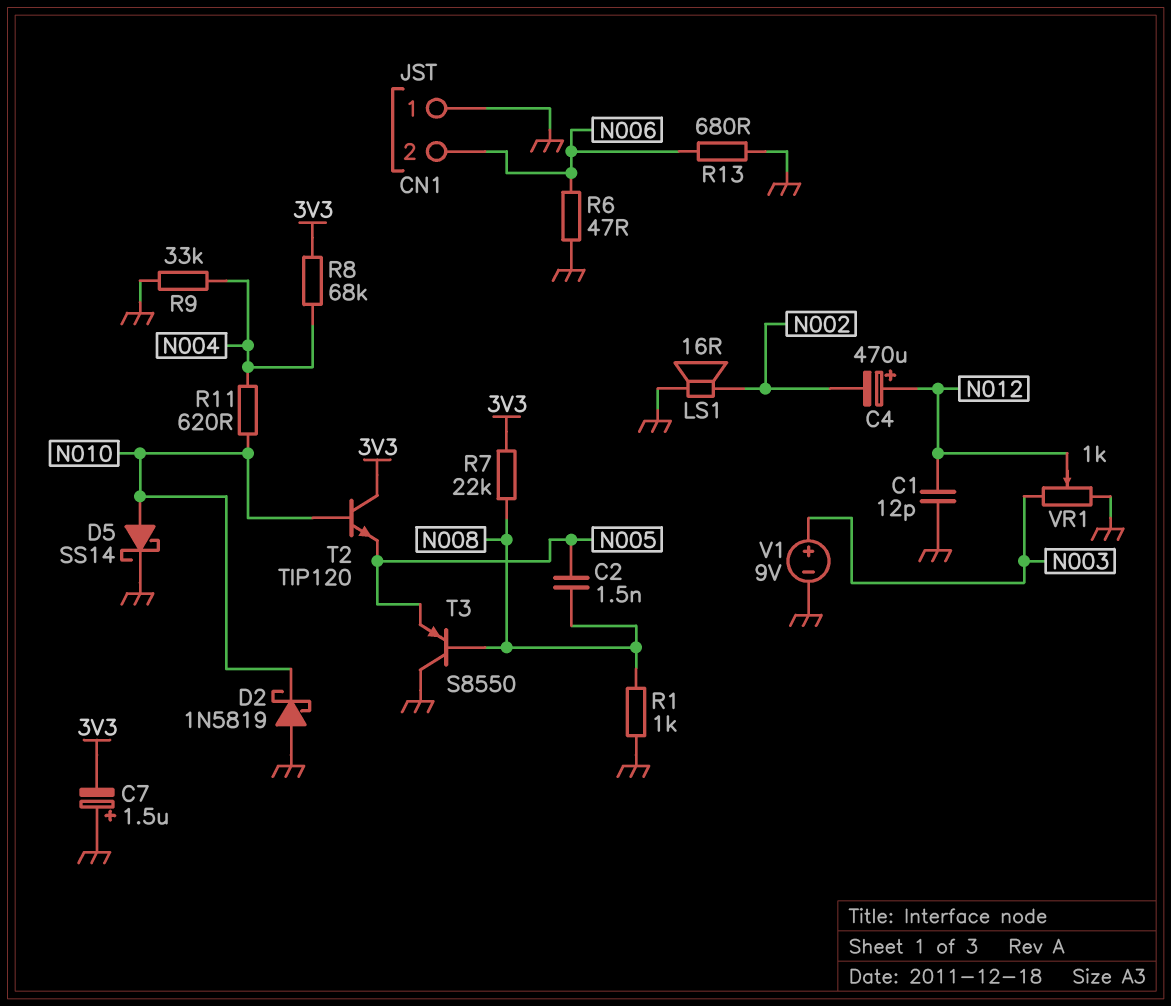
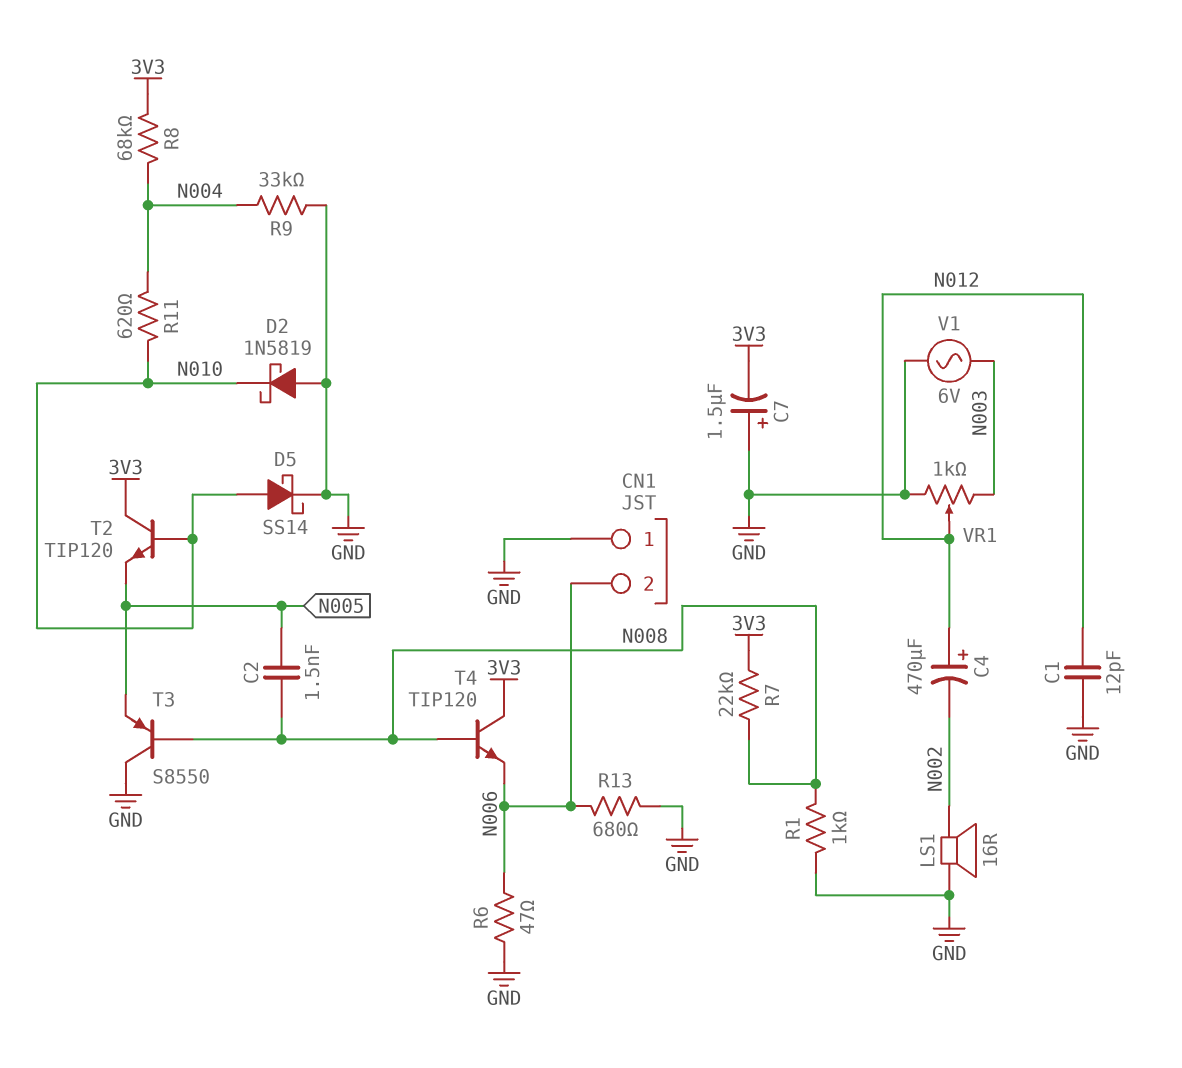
T4: none -> NPN TIP120 (B N008, C 3V3, E N006)
V1: 9V (plus N003, minus GND) -> AC 6V (GND, N003)

